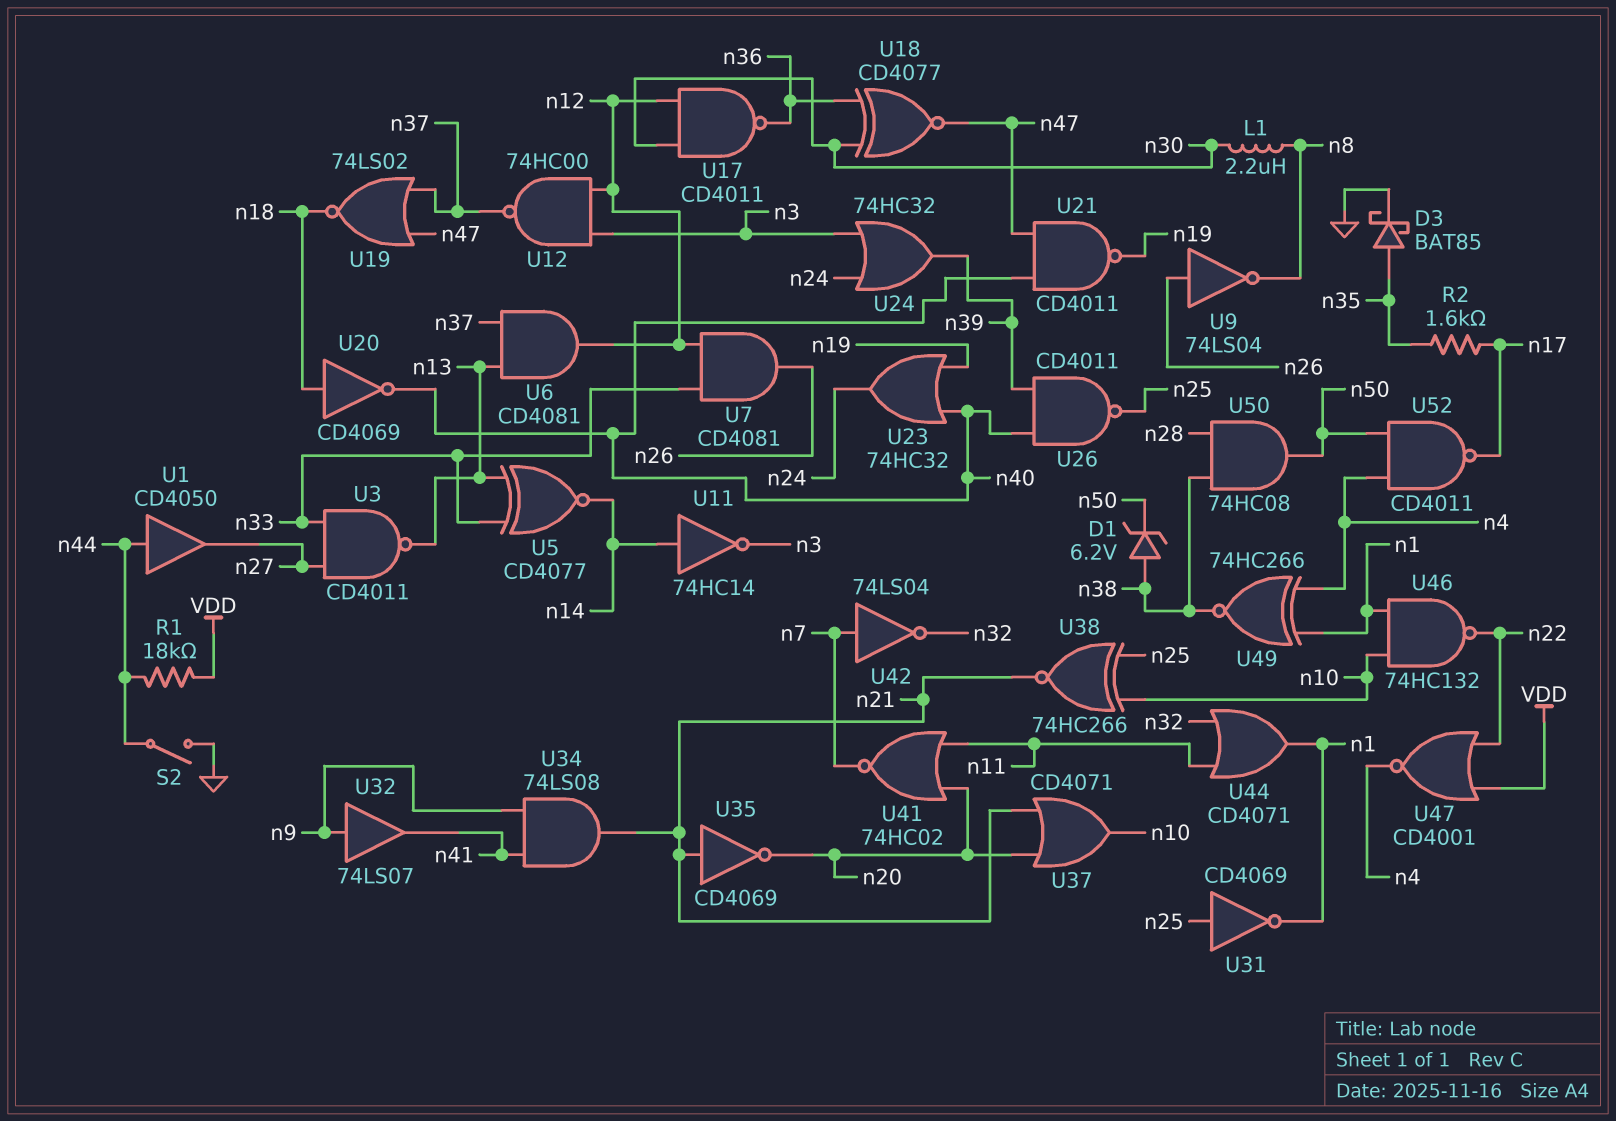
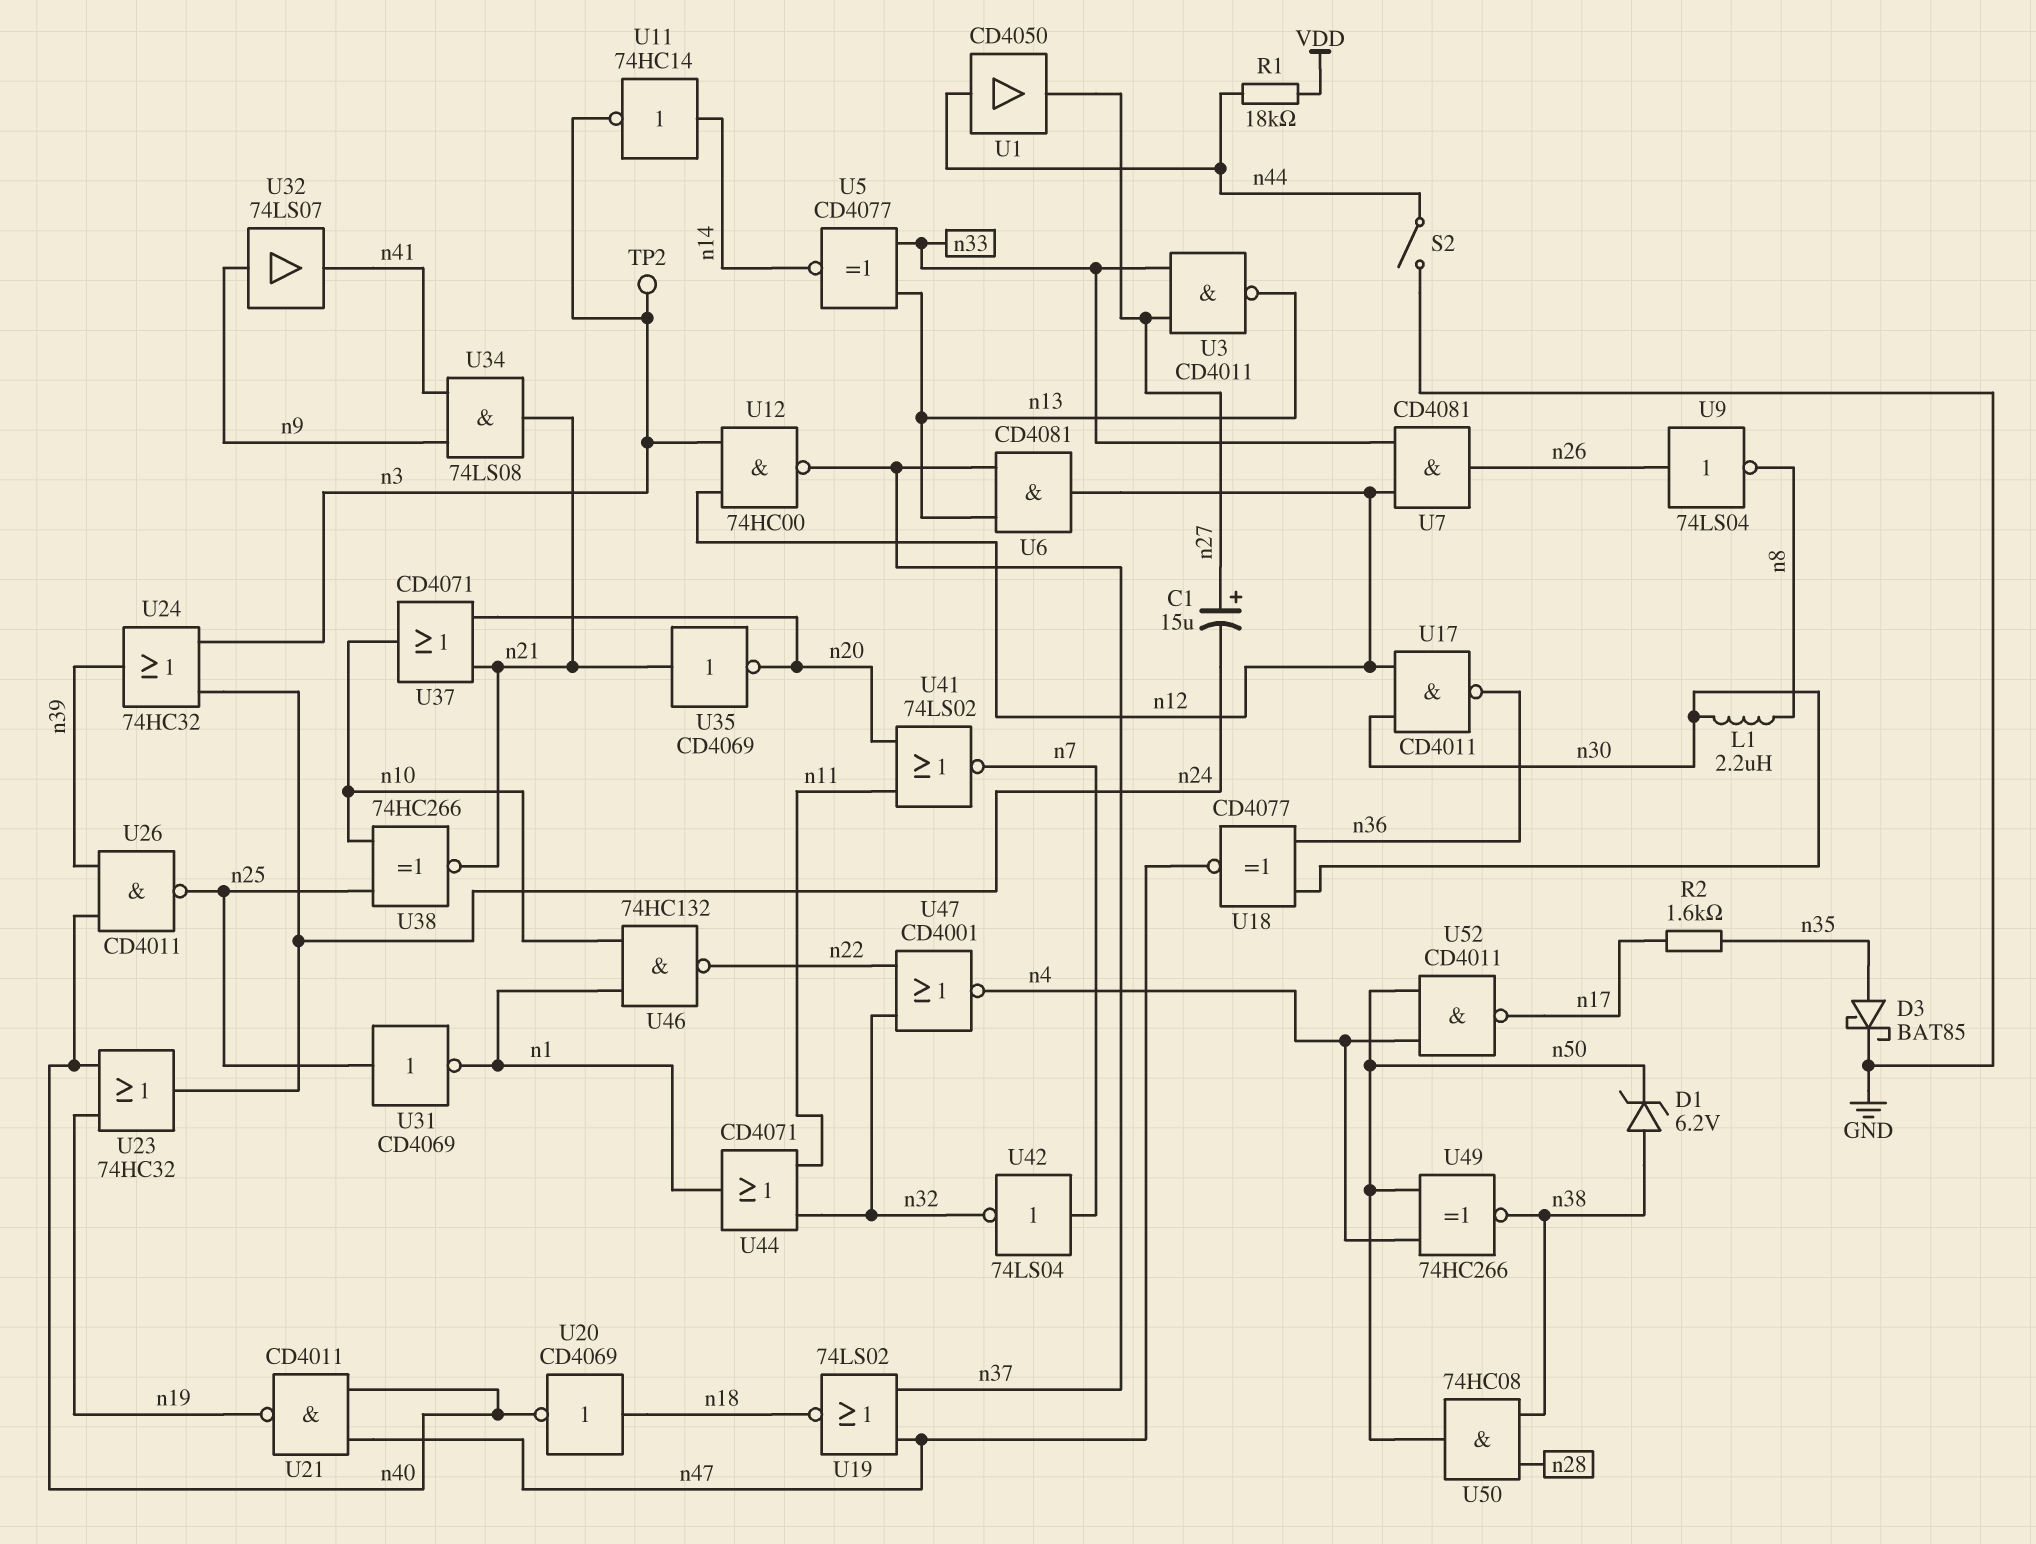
C1: none -> 15uF (plus n27, minus n24)
TP2: none -> test point (n3)
U41: NOR 74HC02 (in n11, in n20, out n7) -> NOR 74LS02 (in n11, in n20, out n7)
U47: NOR CD4001 (in VDD, in n22, out n4) -> NOR CD4001 (in n22, in n32, out n4)
U49: XNOR 74HC266 (in n1, in n4, out n38) -> XNOR 74HC266 (in n4, in n50, out n38)

